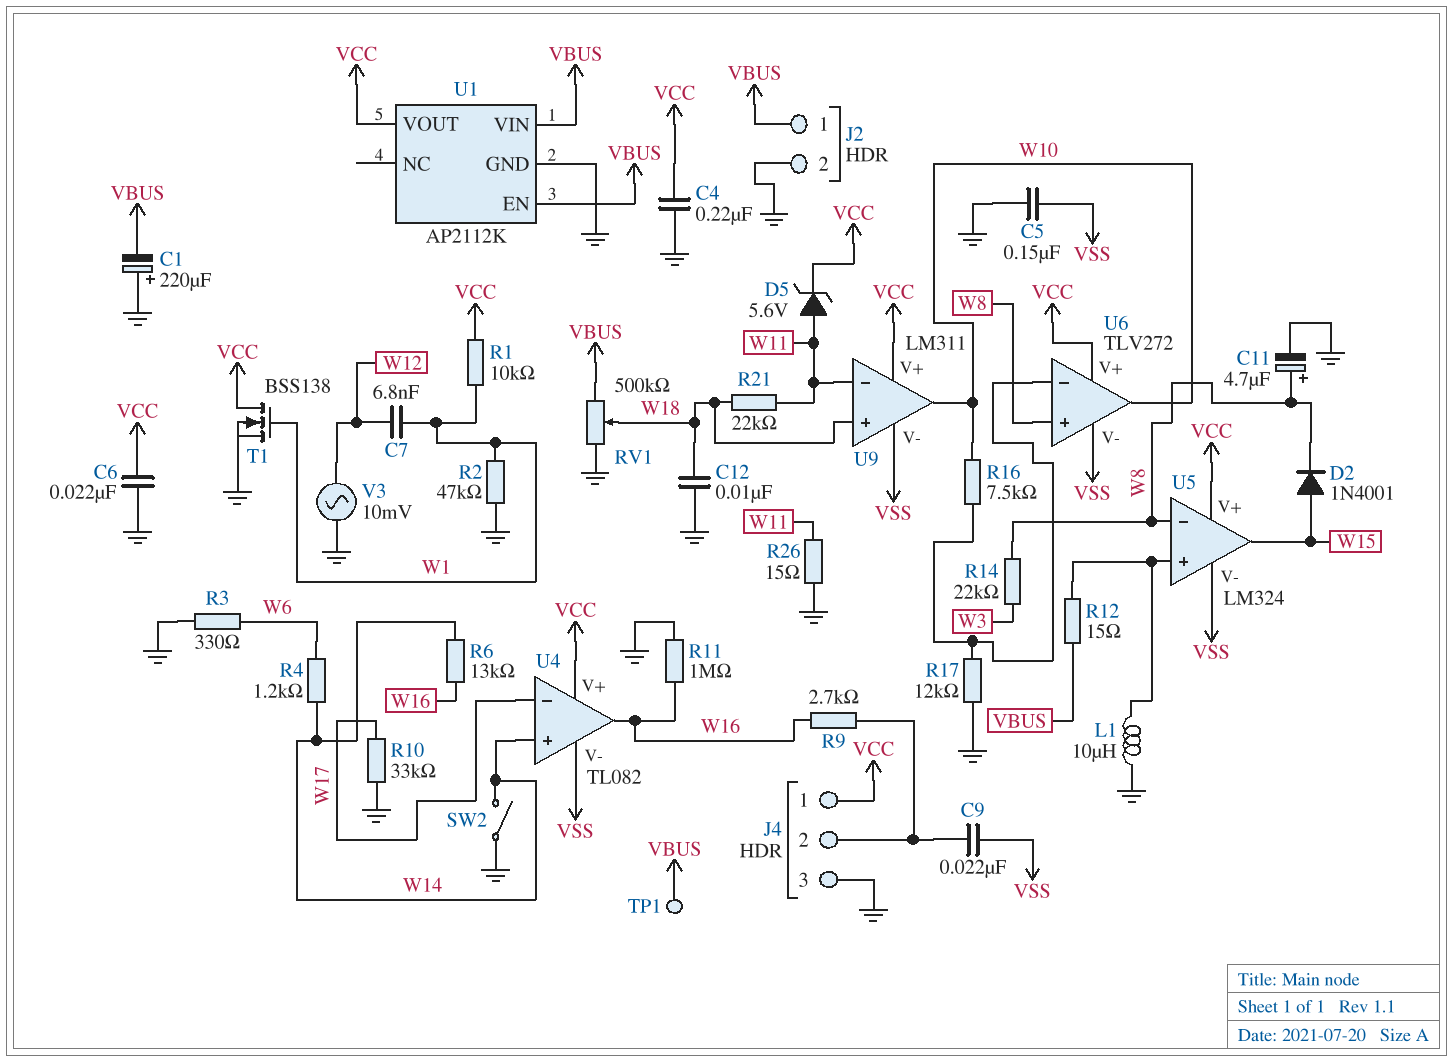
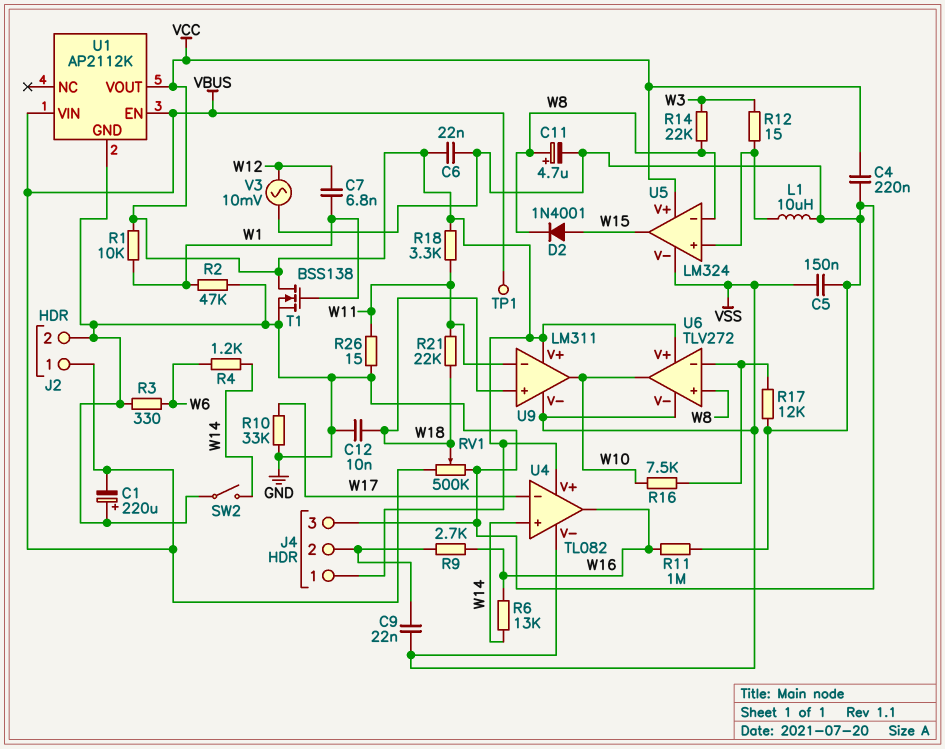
D5: zener 5.6V (A W11, K VCC) -> none
R12: 15 (U5/in+, VBUS) -> 15 (U5/in+, W3)
R18: none -> 3.3k (VCC, W11)

